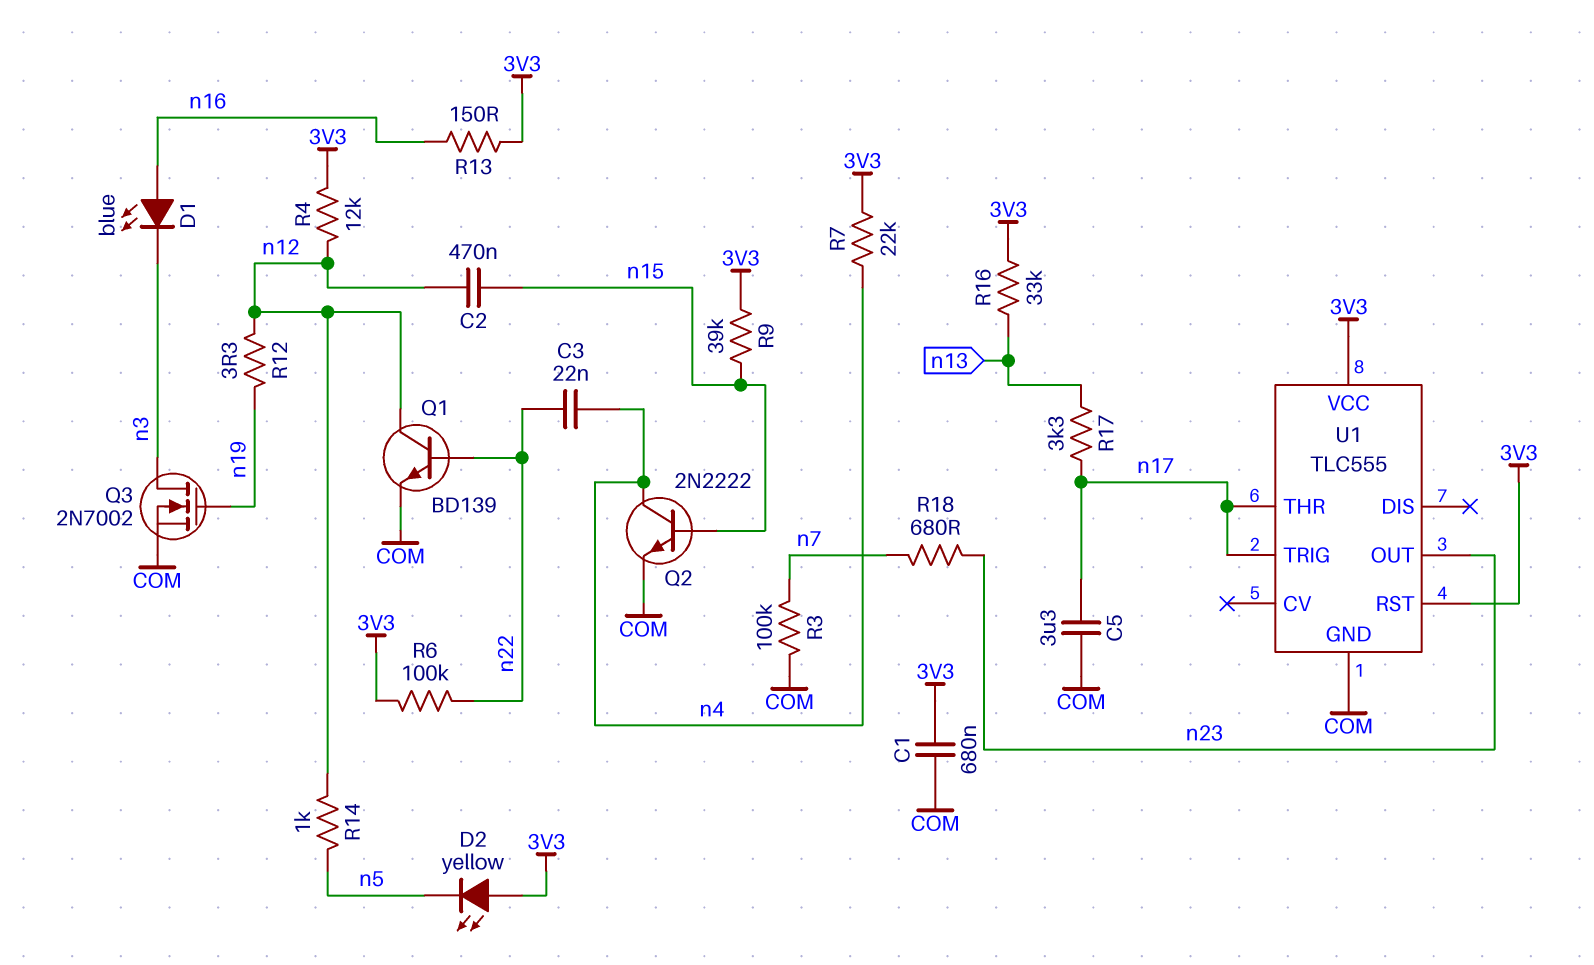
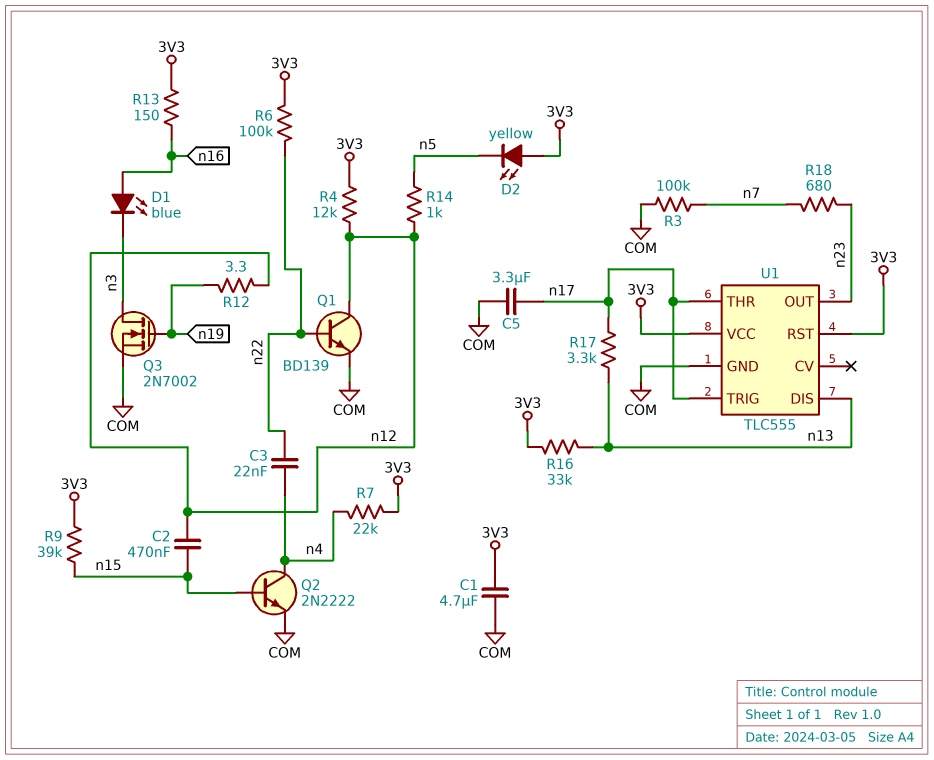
C1: 680nF (3V3, COM) -> 4.7uF (3V3, COM)
U1 pin DIS: none -> n13

